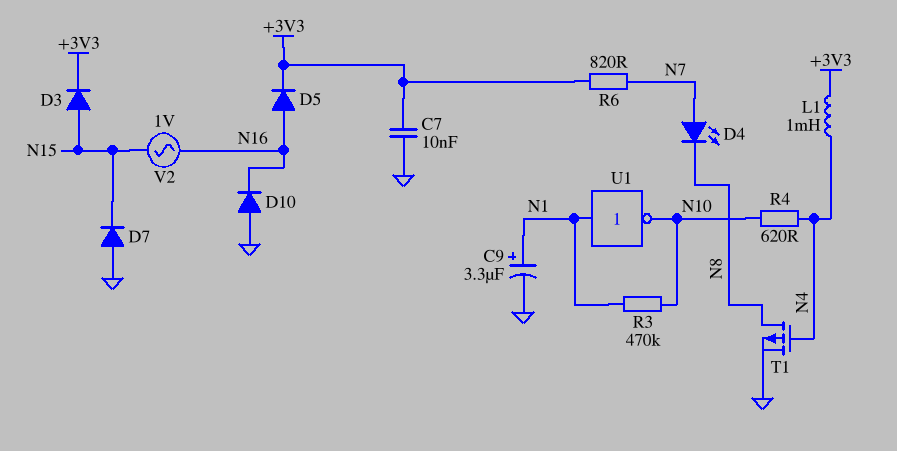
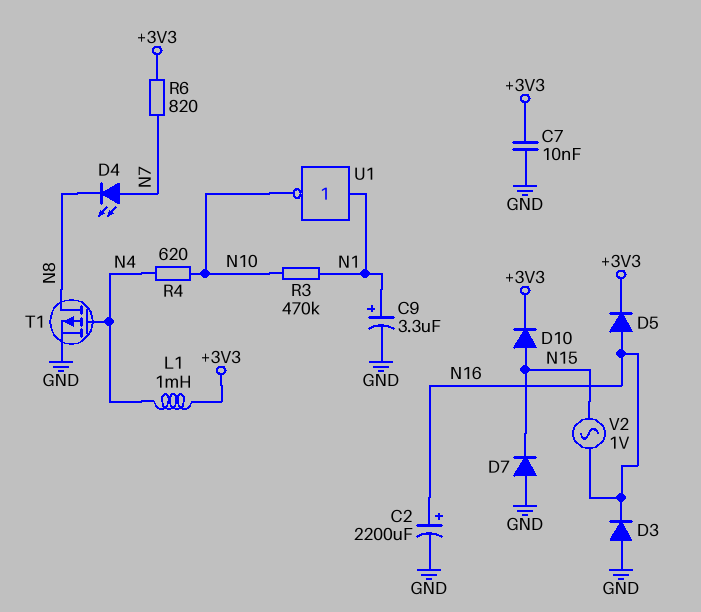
C2: none -> 2200uF (plus N16, minus GND)
D3: diode (A N15, K +3V3) -> diode (A GND, K N16)
D10: diode (A GND, K N16) -> diode (A N15, K +3V3)

